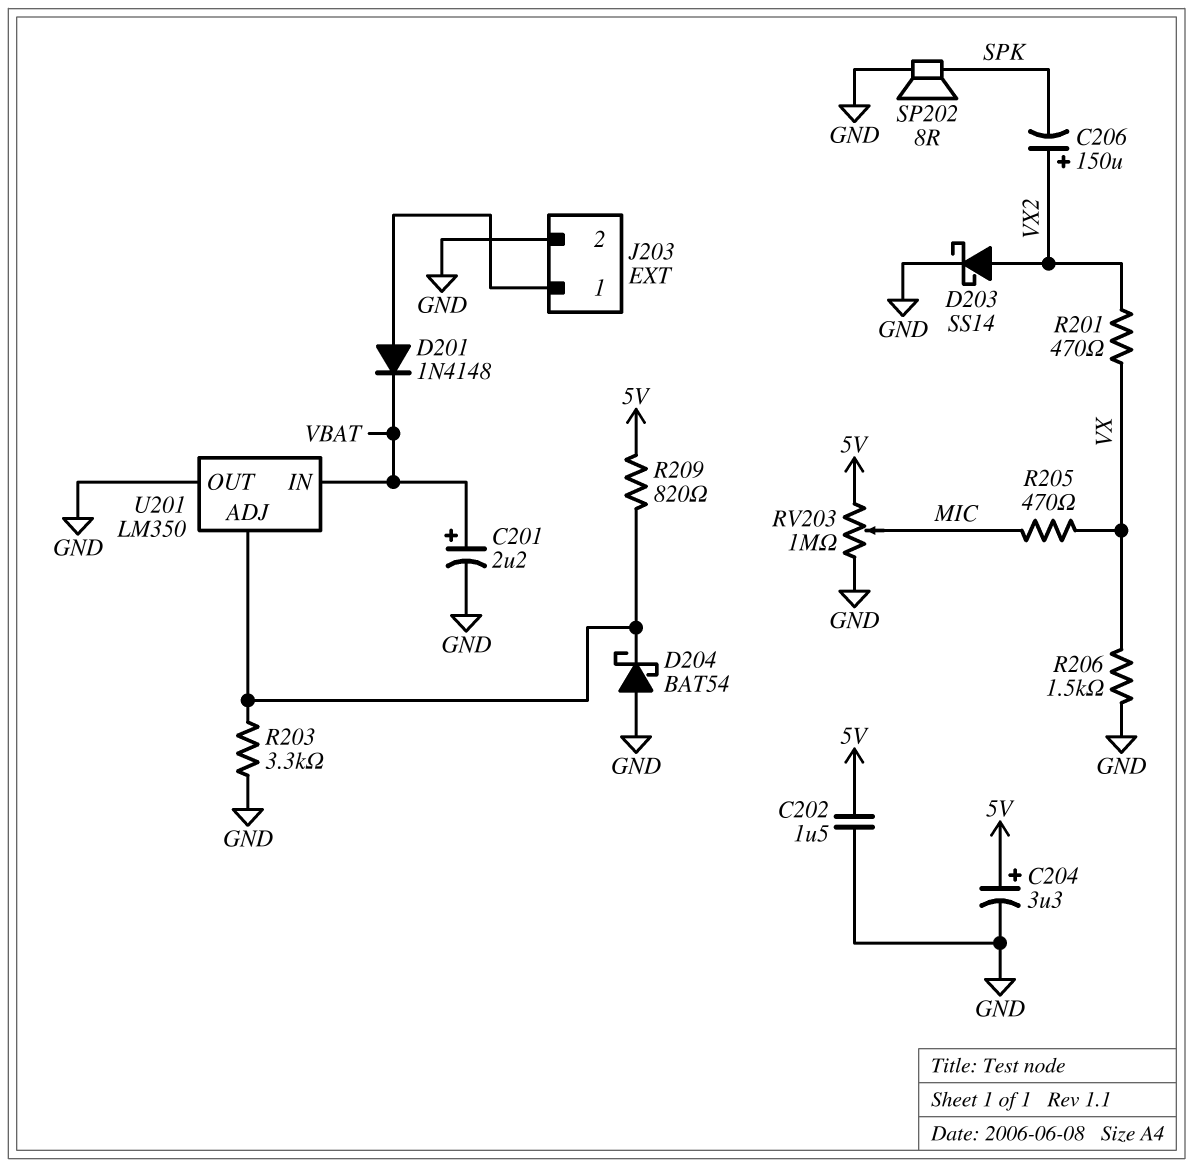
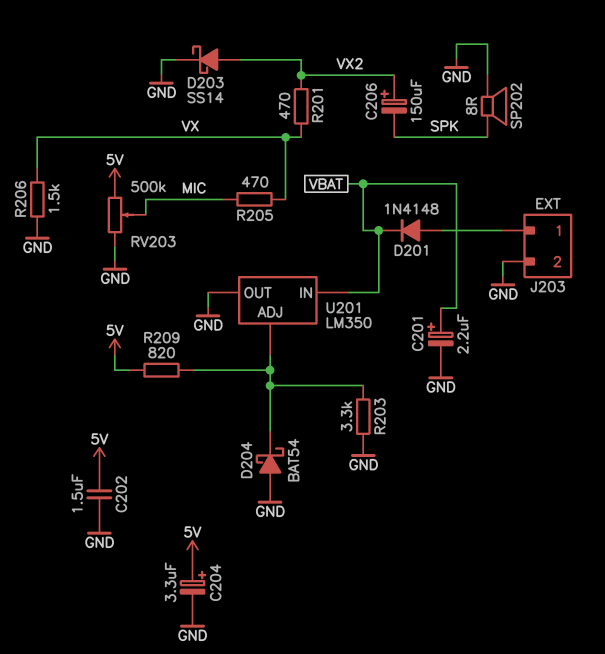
RV203: 1M (5V, GND, wiper MIC) -> 500k (5V, GND, wiper MIC)

